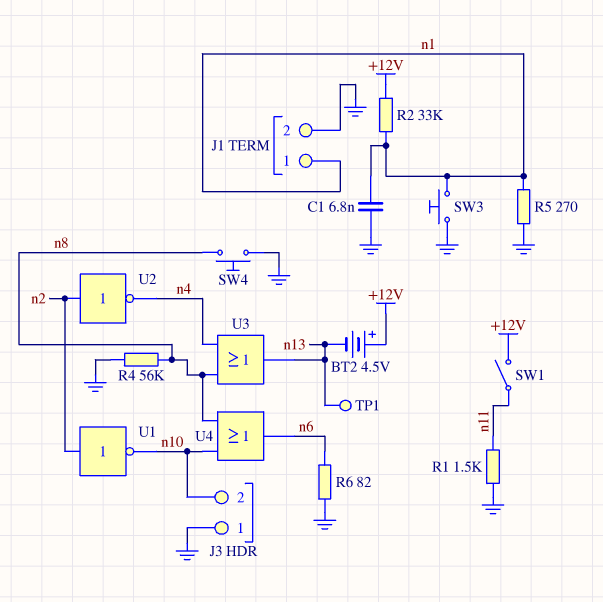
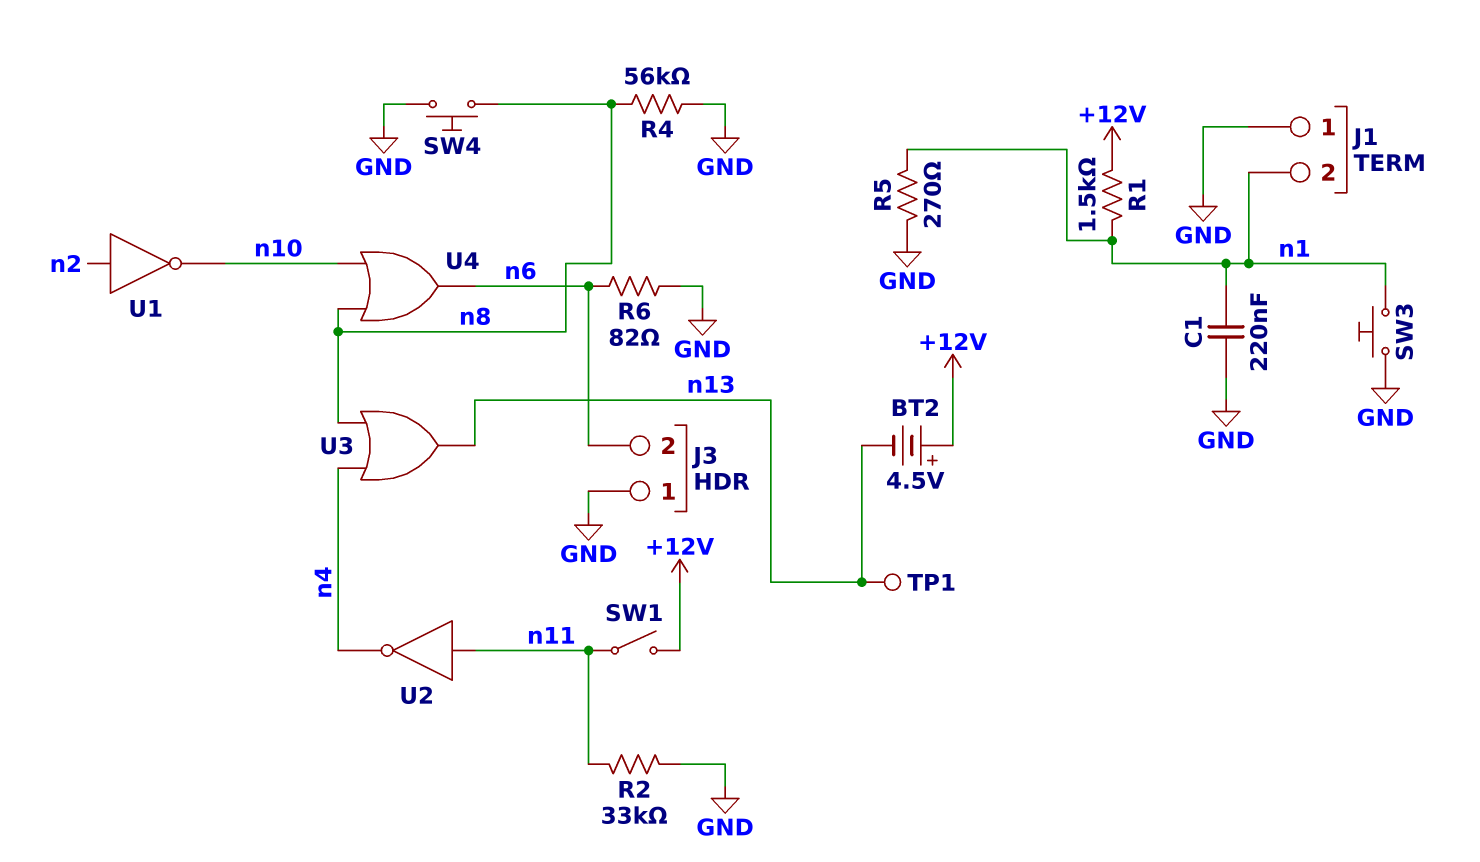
C1: 6.8nF (GND, n1) -> 220nF (GND, n1)
J1 pin 1: n1 -> GND
J1 pin 2: GND -> n1
J3 pin 2: n10 -> n6
R1: 1.5k (GND, n11) -> 1.5k (+12V, n1)
R2: 33k (+12V, n1) -> 33k (GND, n11)
U2: NOT (in n2, out n4) -> NOT (in n11, out n4)

